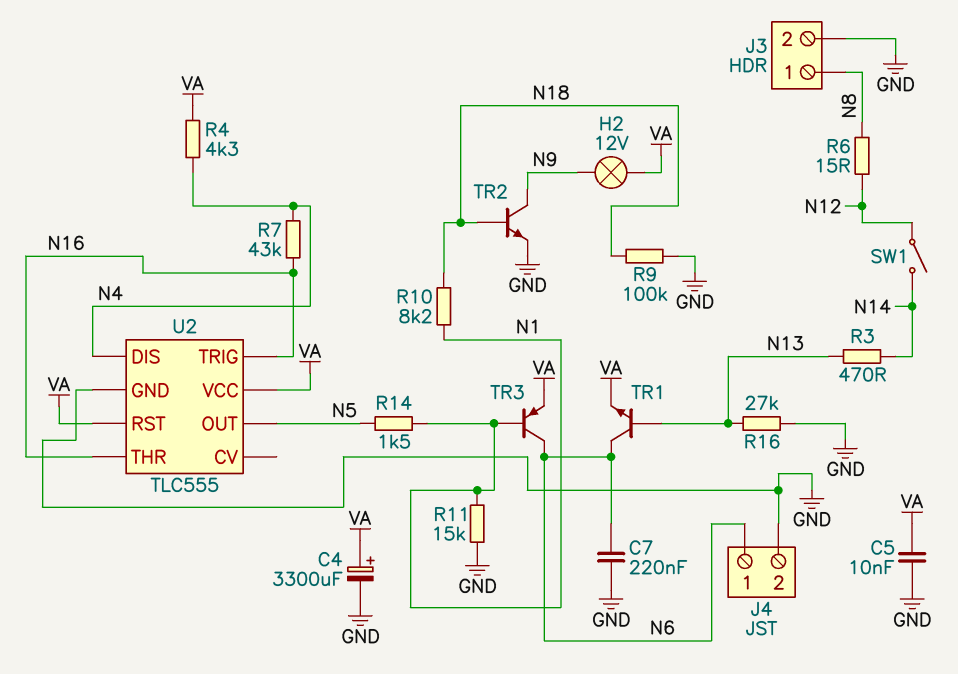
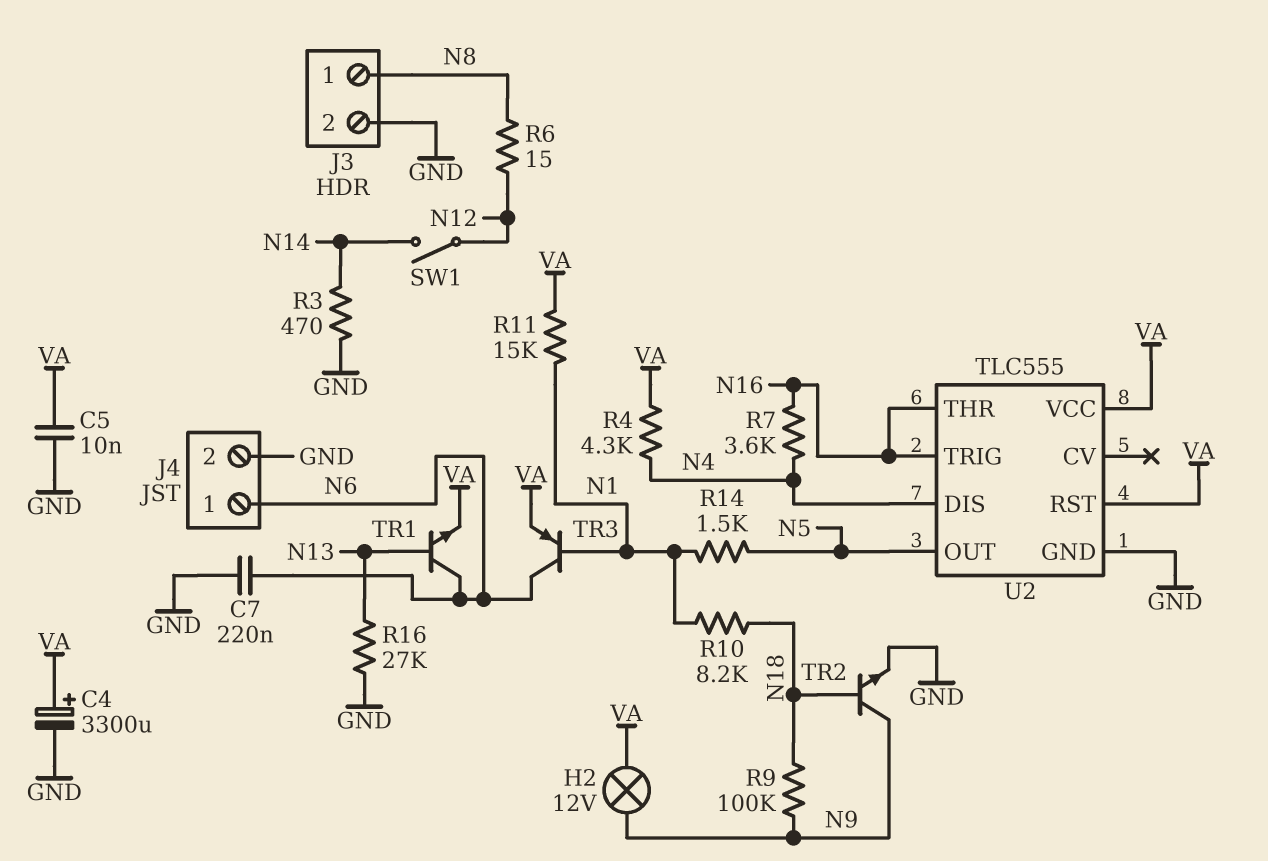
R3: 470 (N13, N14) -> 470 (GND, N14)
R7: 43k (N4, N16) -> 3.6k (N4, N16)
R9: 100k (GND, N18) -> 100k (N9, N18)
R11: 15k (GND, N1) -> 15k (N1, VA)

